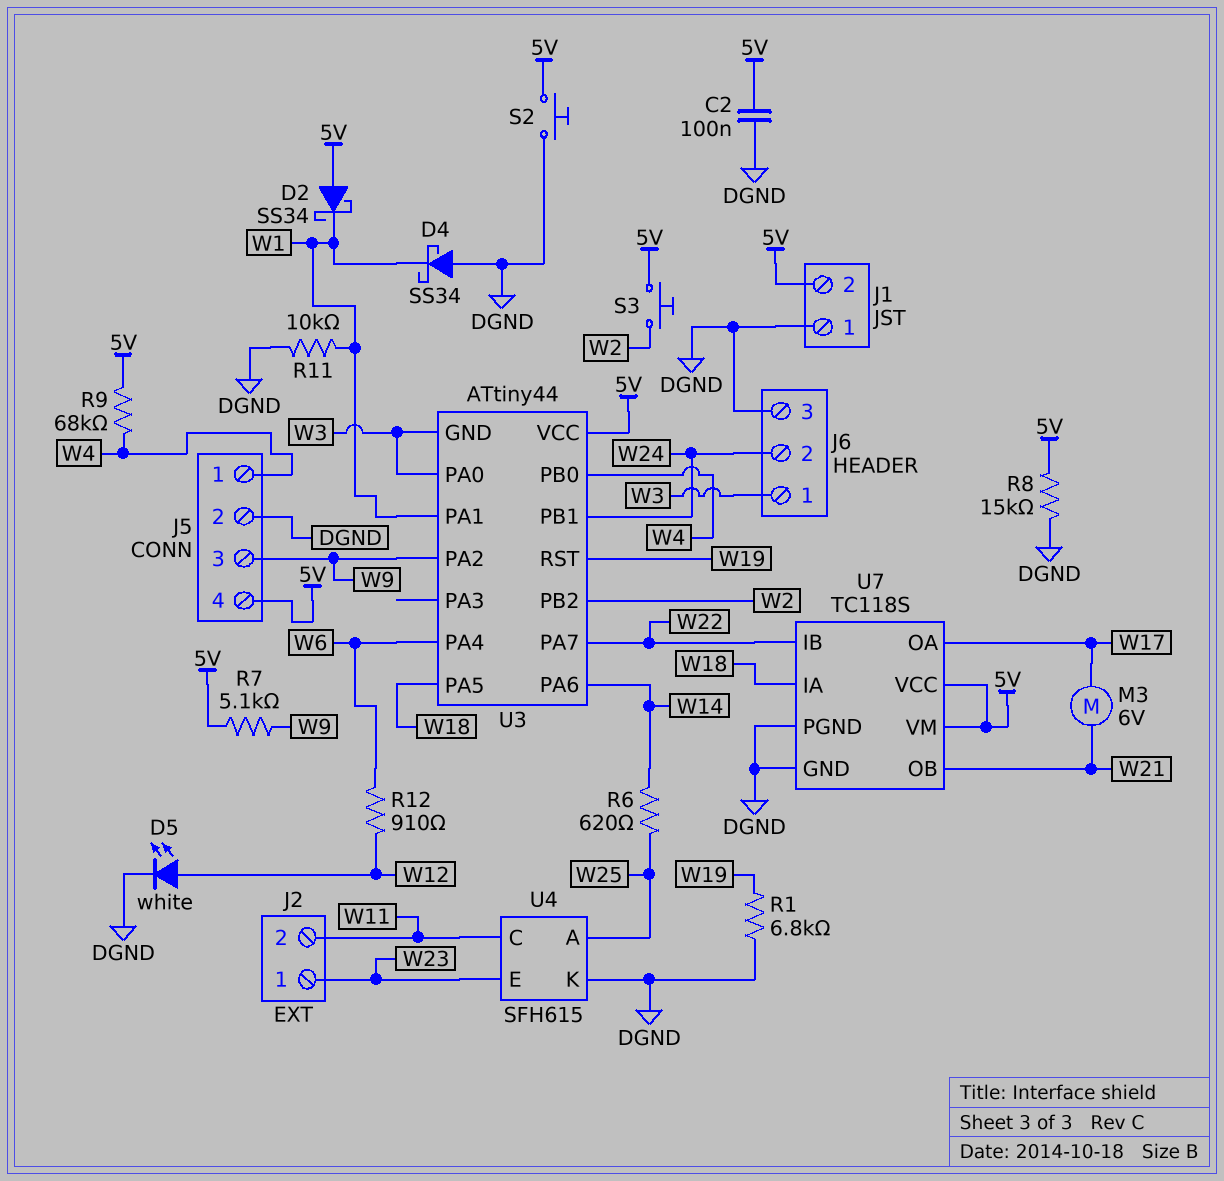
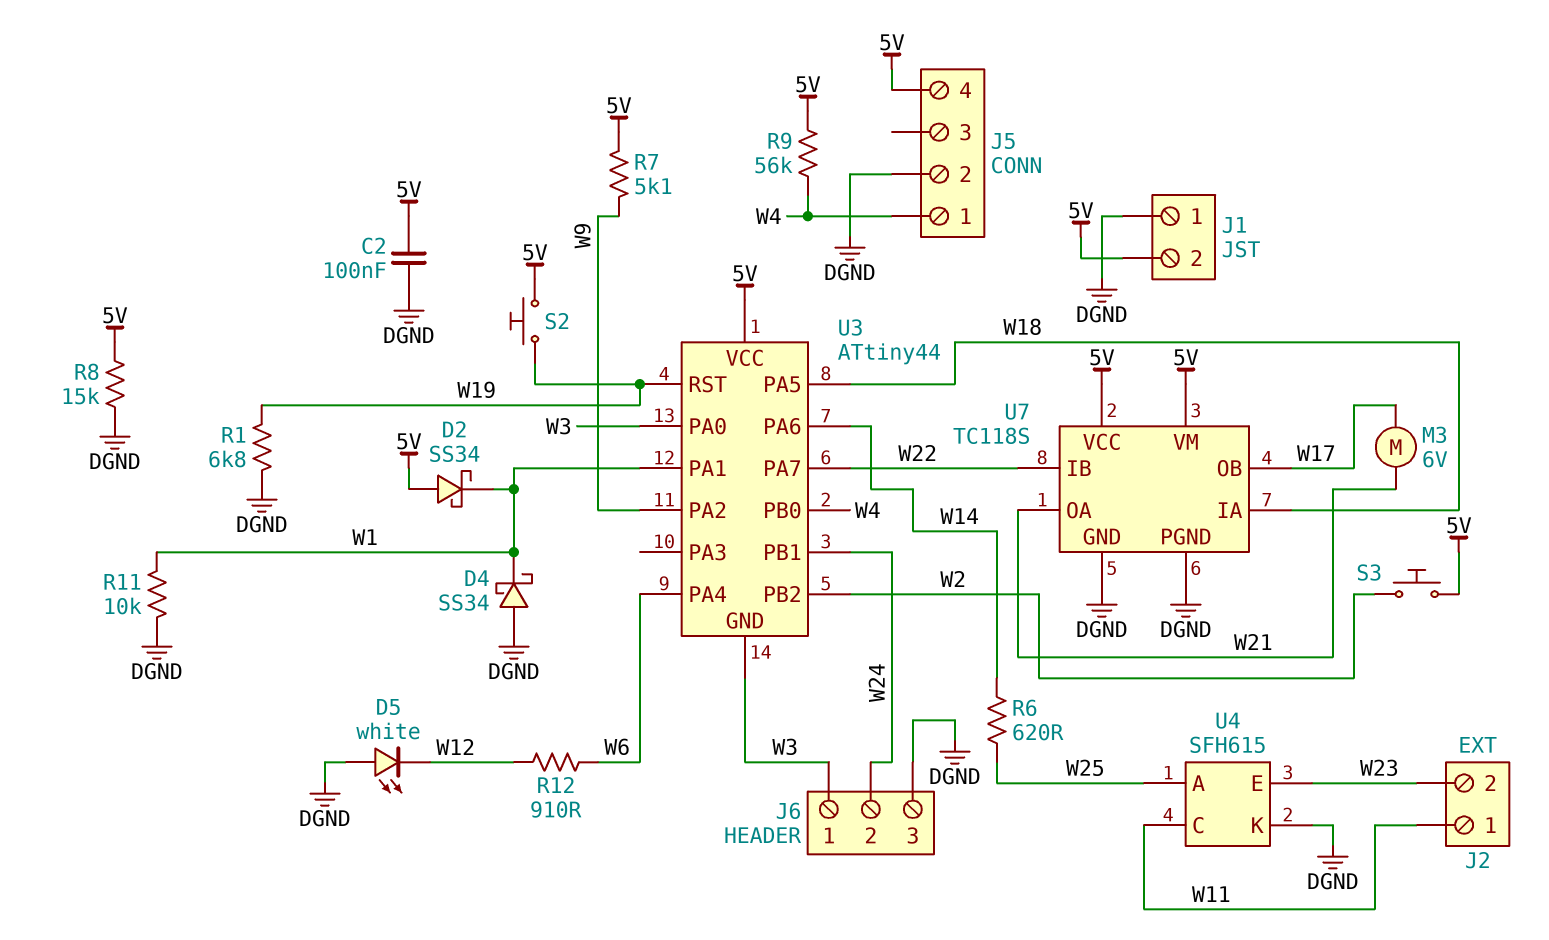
D5: LED white (A W12, K DGND) -> LED white (A DGND, K W12)
J2 pin 1: W23 -> W11
J2 pin 2: W11 -> W23
J5 pin 3: W9 -> none
R9: 68k (5V, W4) -> 56k (5V, W4)
S2: button (5V, DGND) -> button (5V, W19)
U7 pin OA: W17 -> W21
U7 pin OB: W21 -> W17

